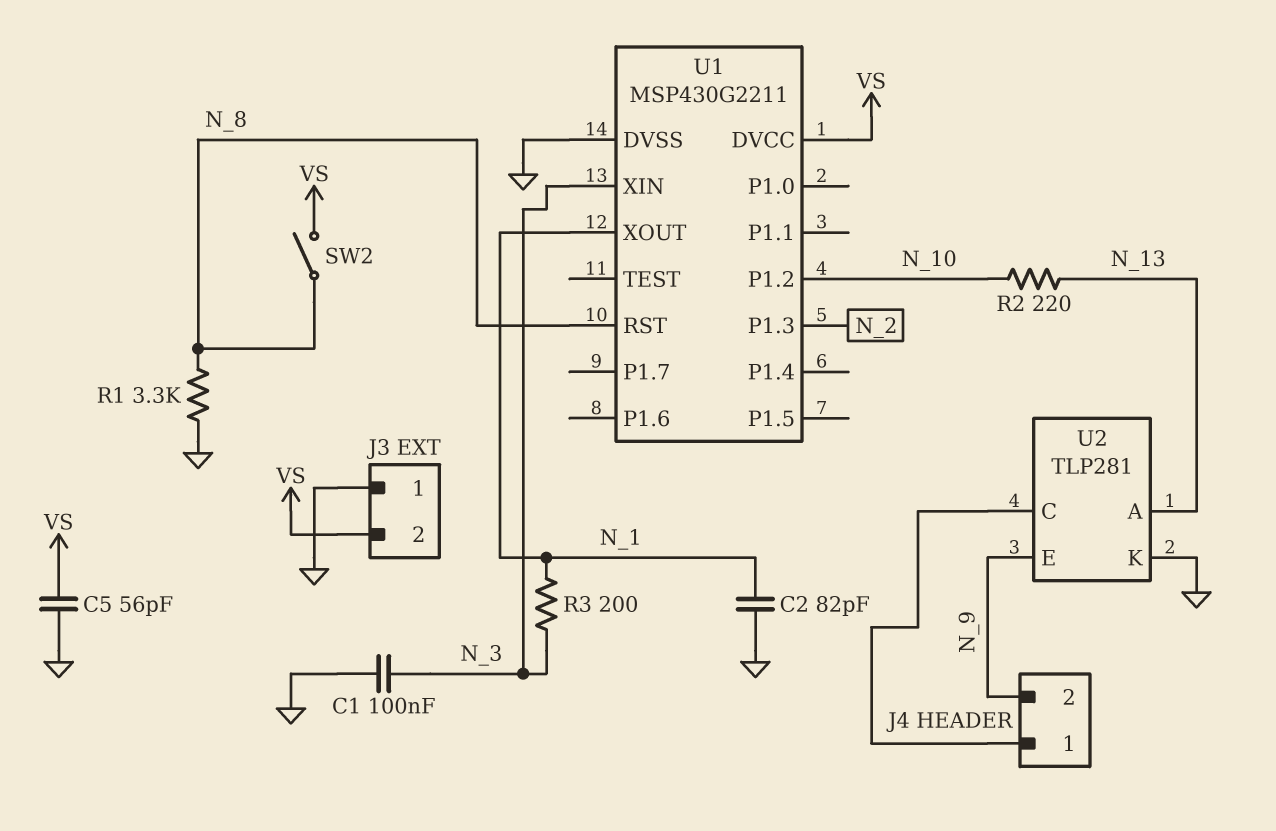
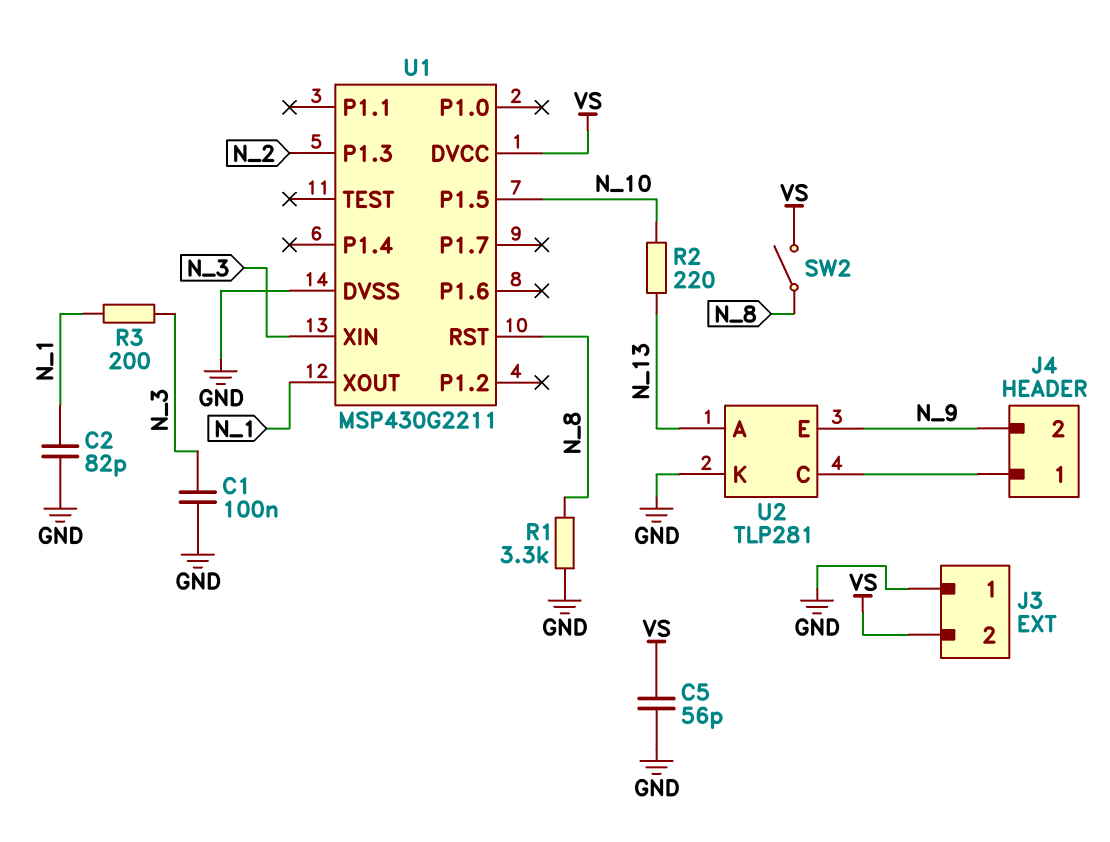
U1 pin P1.2: N_10 -> none
U1 pin P1.5: none -> N_10

